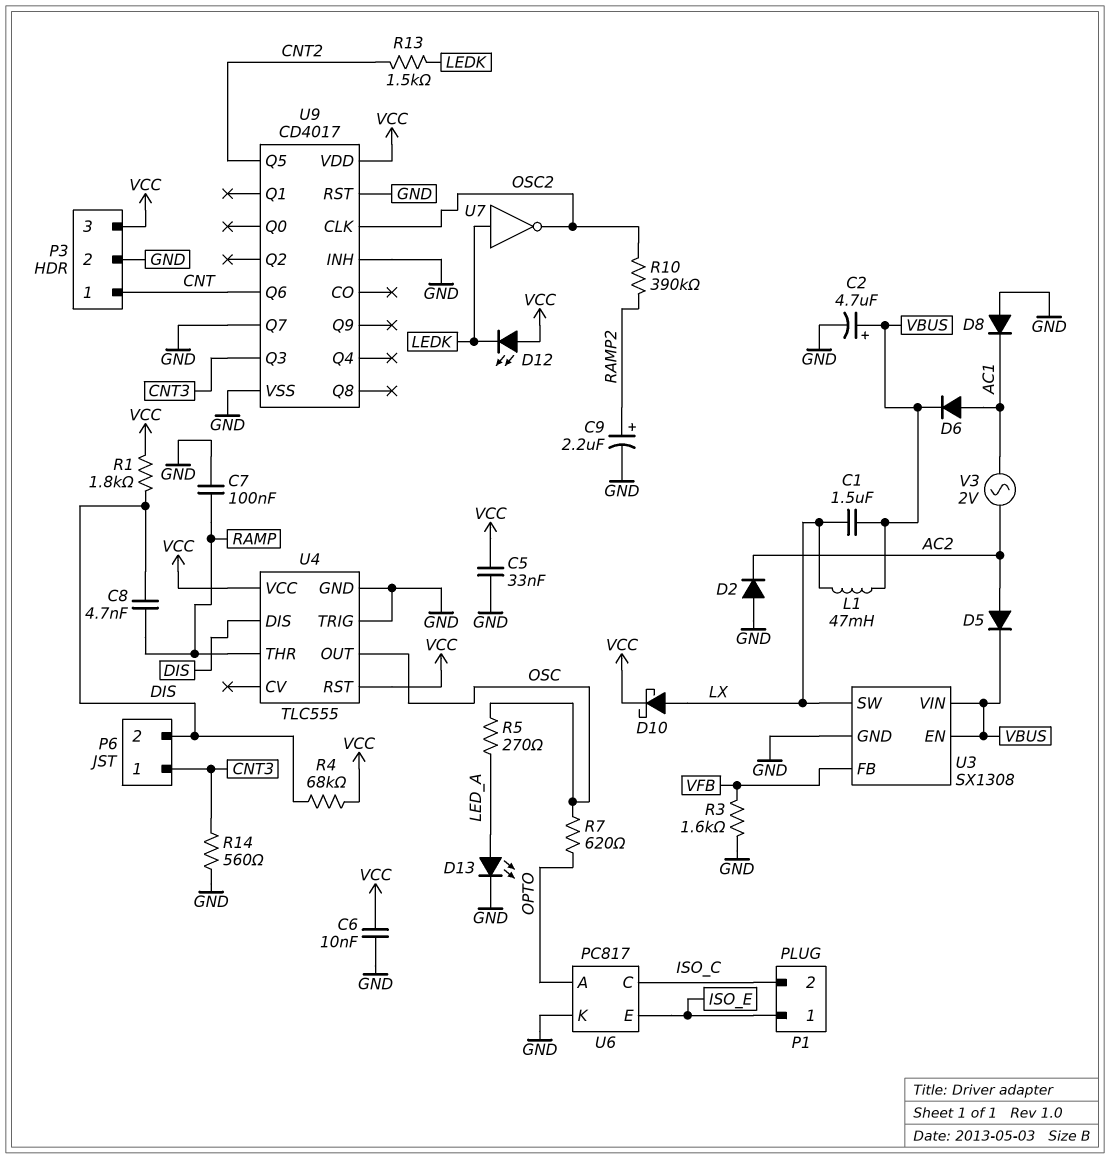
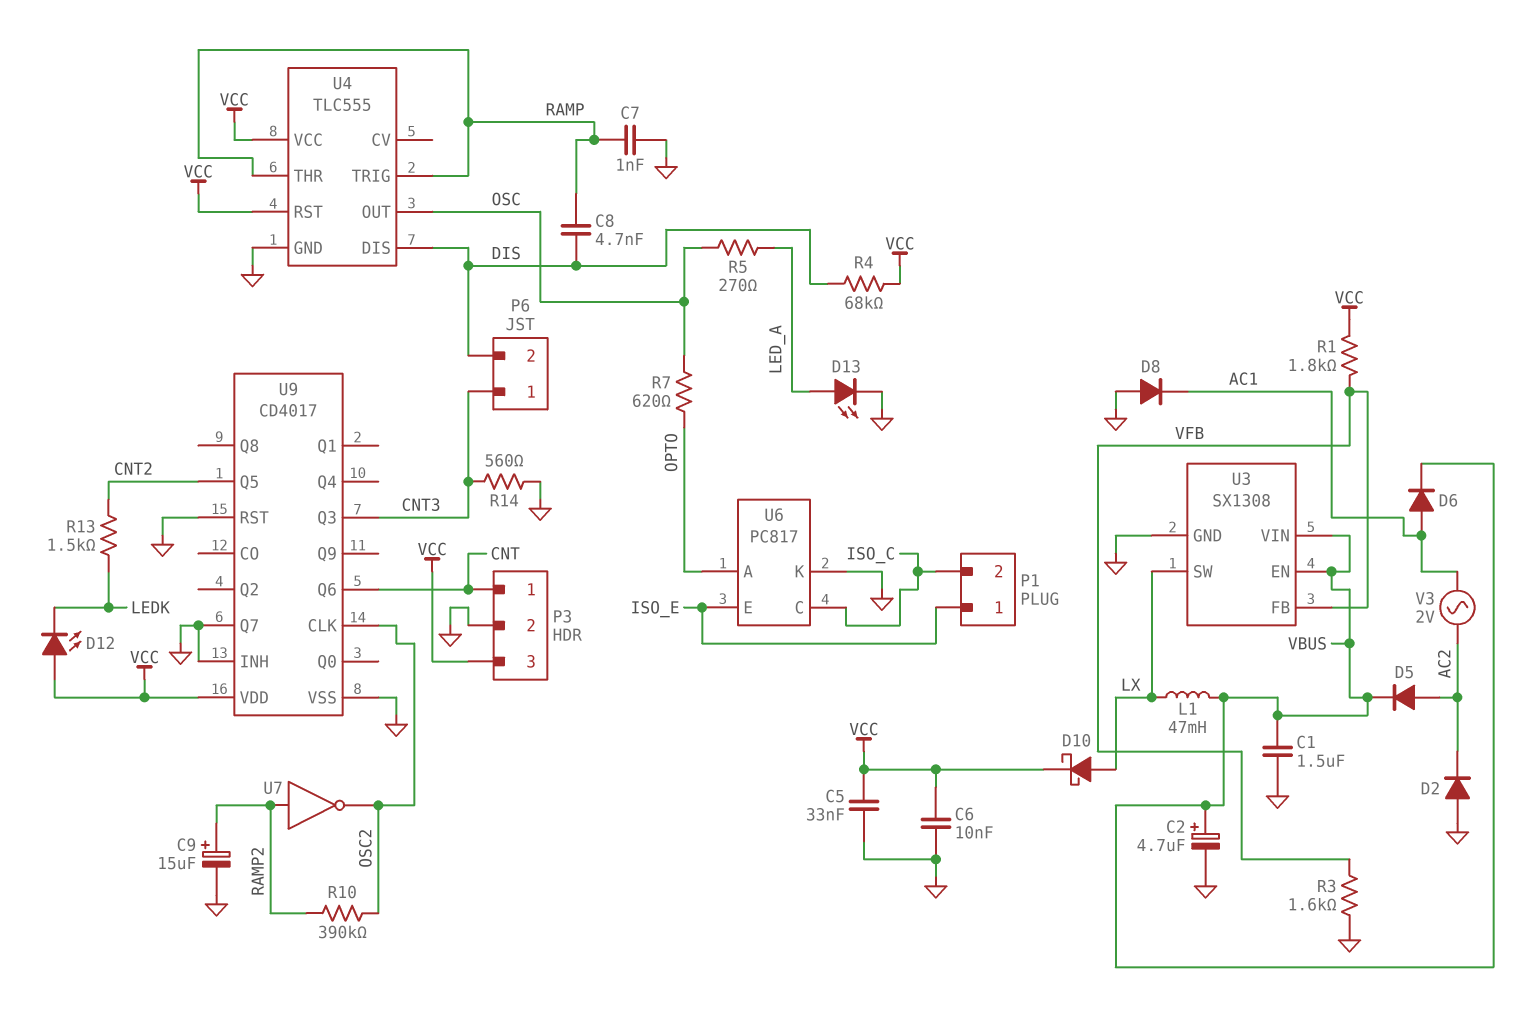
C1: 1.5uF (LX, VBUS) -> 1.5uF (GND, VBUS)
C7: 100nF (GND, RAMP) -> 1nF (GND, RAMP)
C9: 2.2uF (plus RAMP2, minus GND) -> 15uF (plus RAMP2, minus GND)
R1: 1.8k (DIS, VCC) -> 1.8k (VCC, VFB)
U4 pin TRIG: GND -> RAMP
U7: NOT (in LEDK, out OSC2) -> NOT (in RAMP2, out OSC2)

